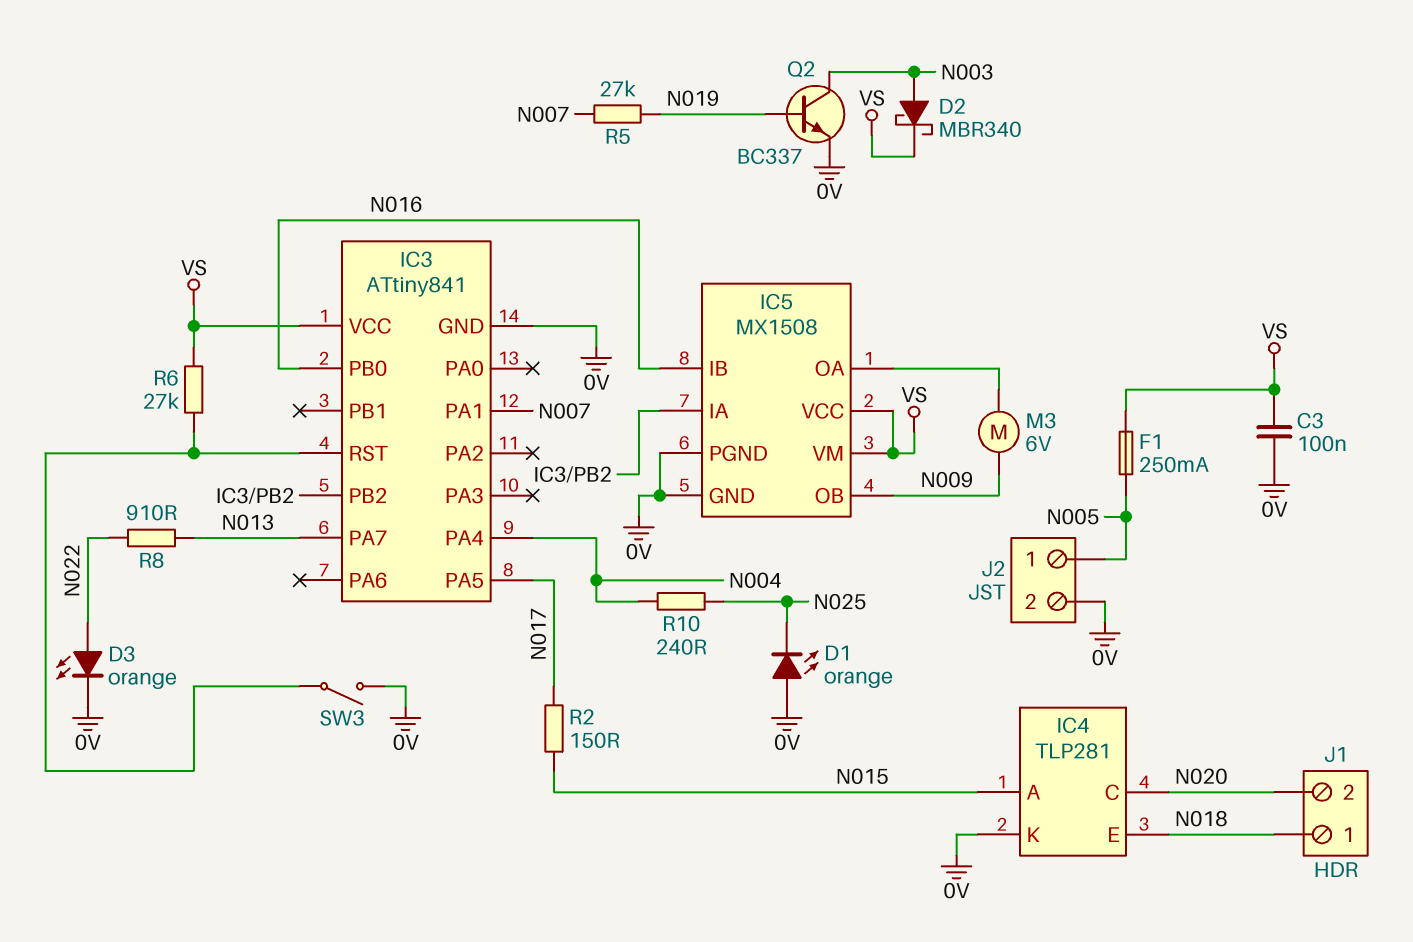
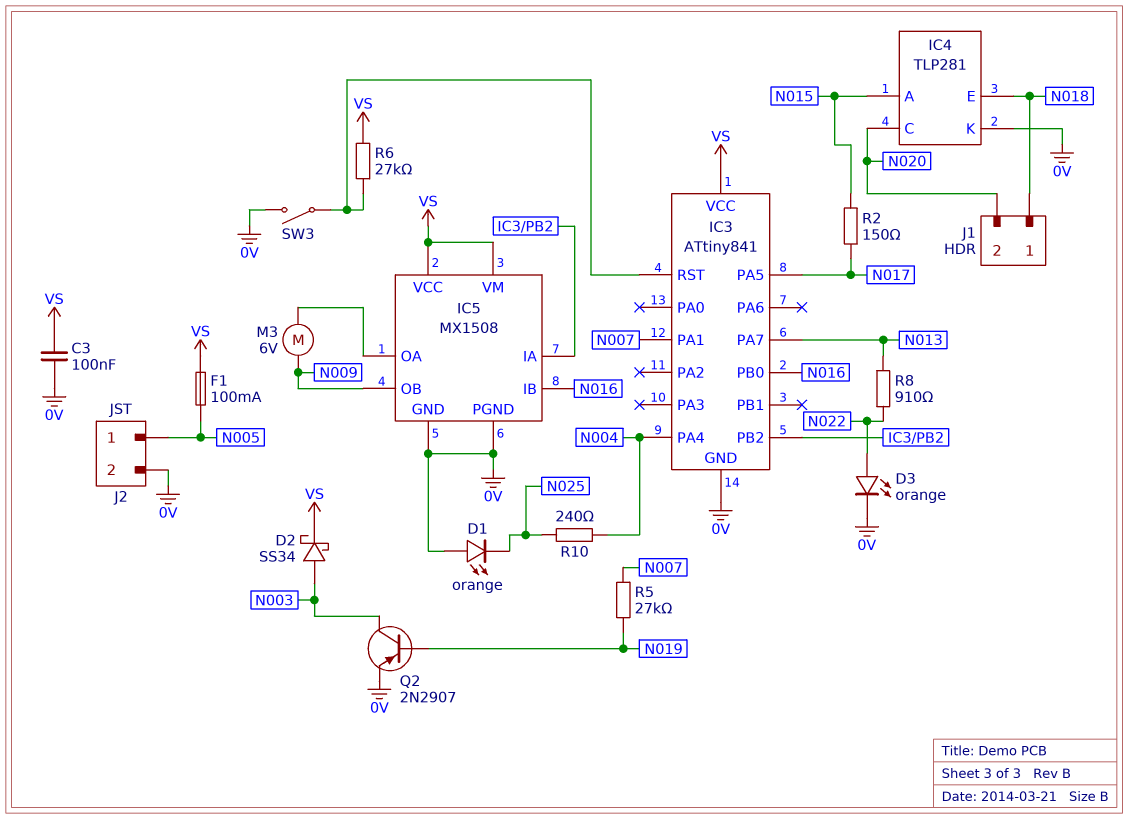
D2: schottky MBR340 (A N003, K VS) -> schottky SS34 (A N003, K VS)
F1: 250mA (N005, VS) -> 100mA (N005, VS)
Q2: NPN BC337 (B N019, C N003, E 0V) -> PNP 2N2907 (B N019, C N003, E 0V)

